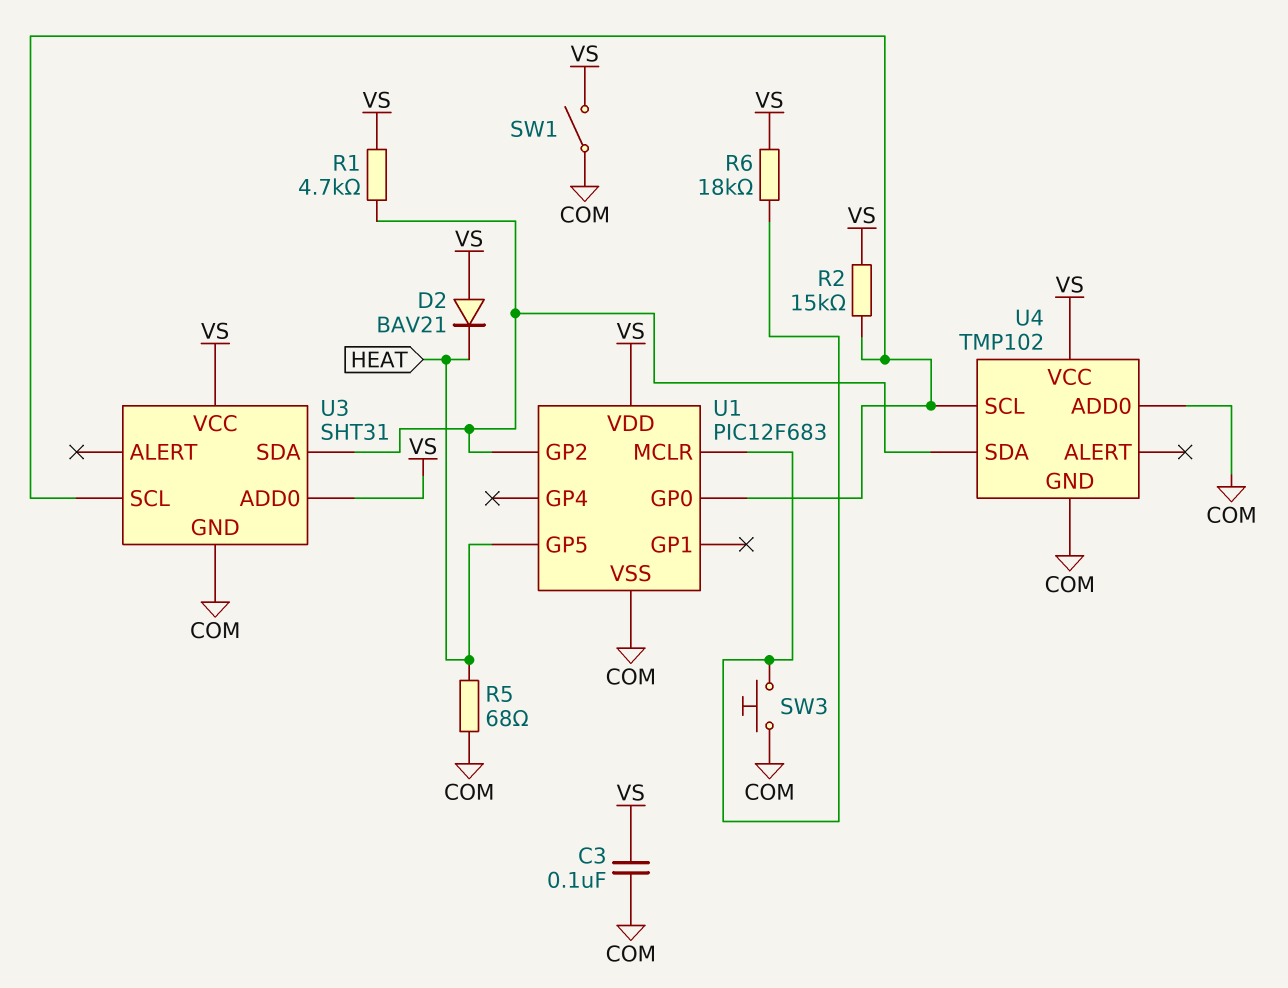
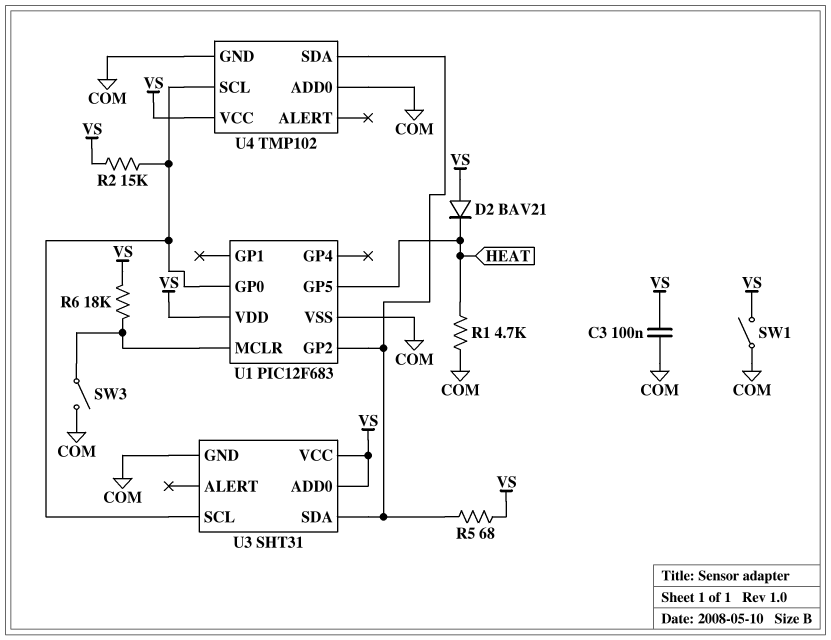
R1: 4.7k (U1/GP2, VS) -> 4.7k (COM, HEAT)
R5: 68 (COM, HEAT) -> 68 (U1/GP2, VS)
SW3: button (COM, U1/MCLR) -> switch (COM, U1/MCLR)

